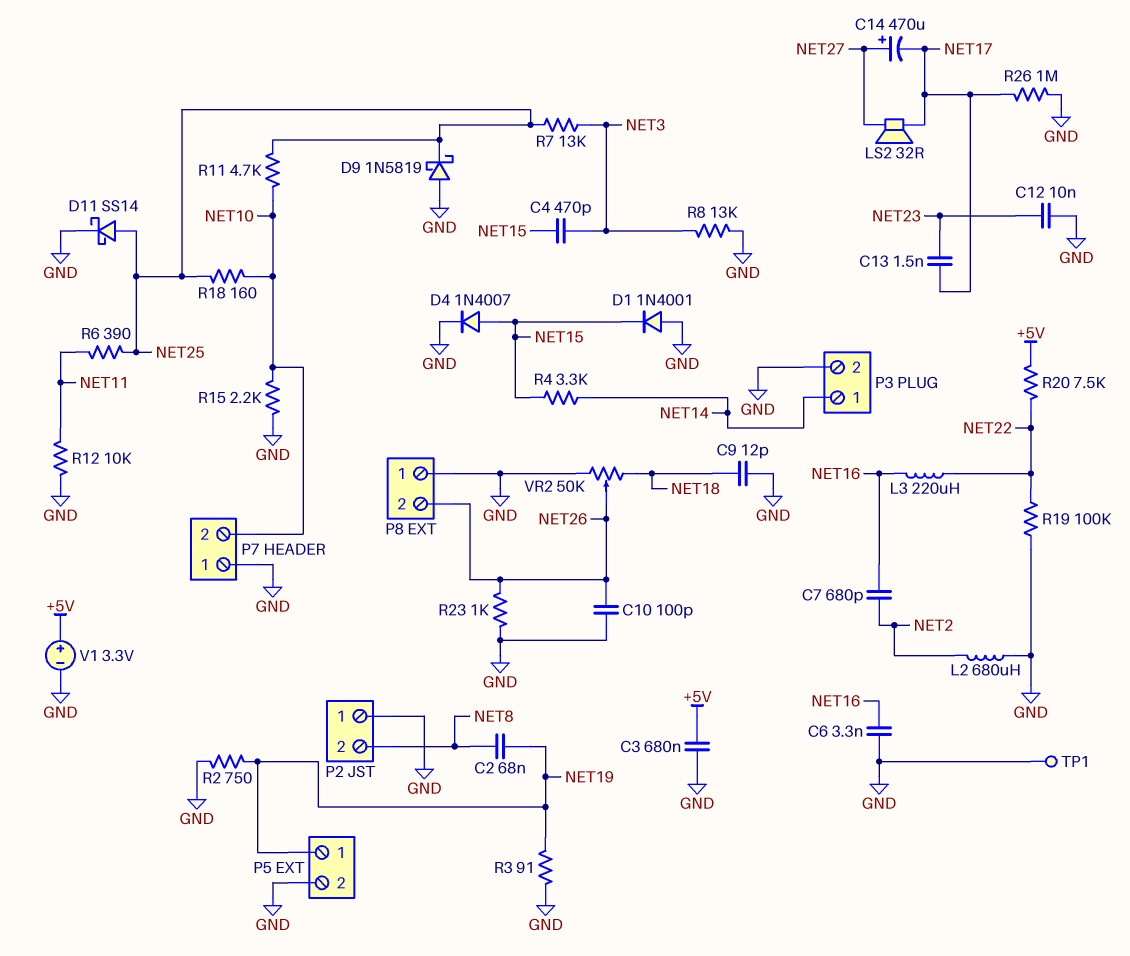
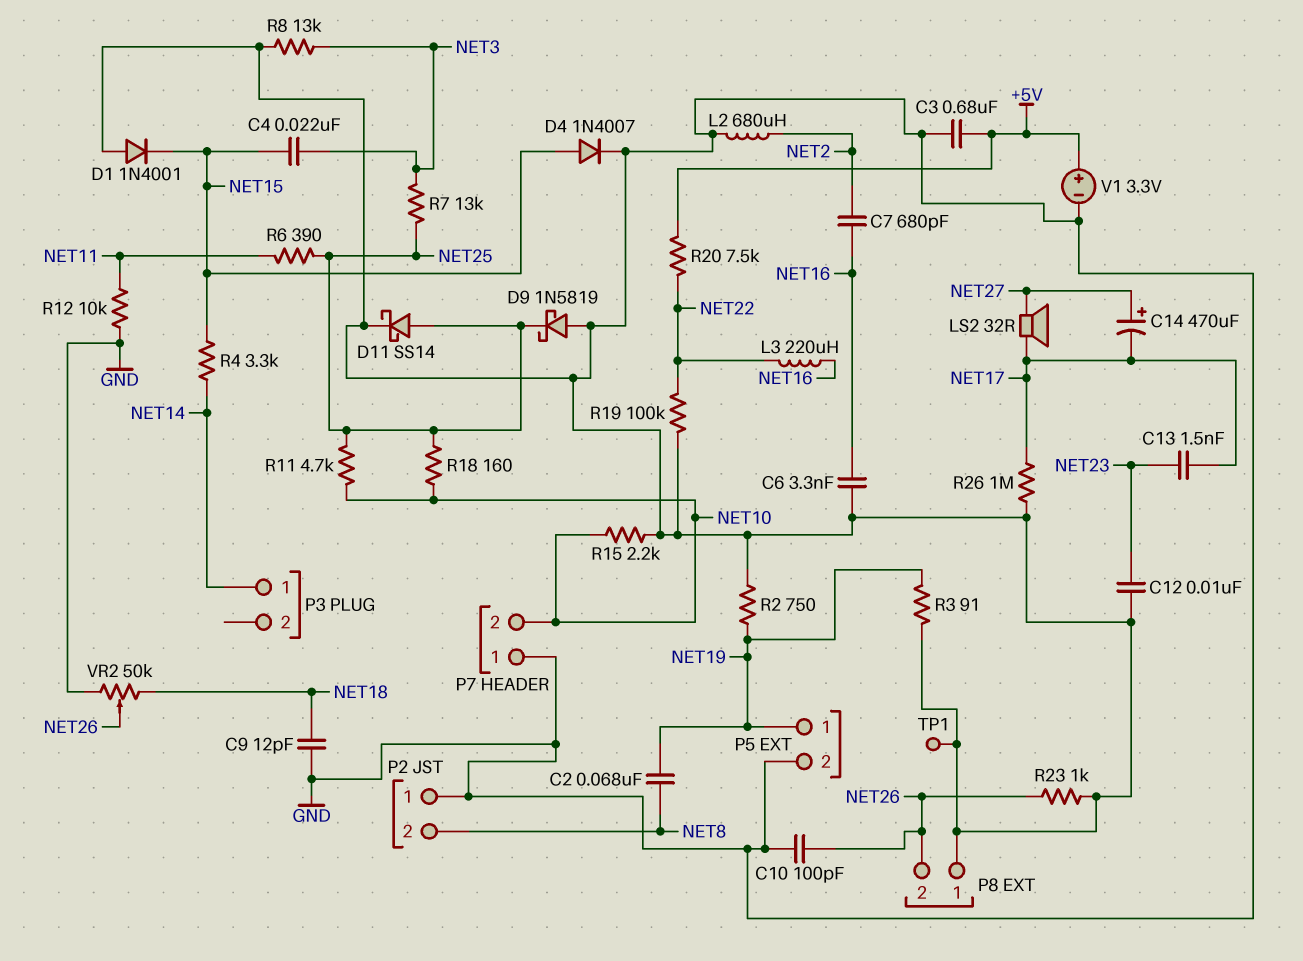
C4: 470pF (NET3, NET15) -> 22nF (NET3, NET15)
P3 pin 2: GND -> none

